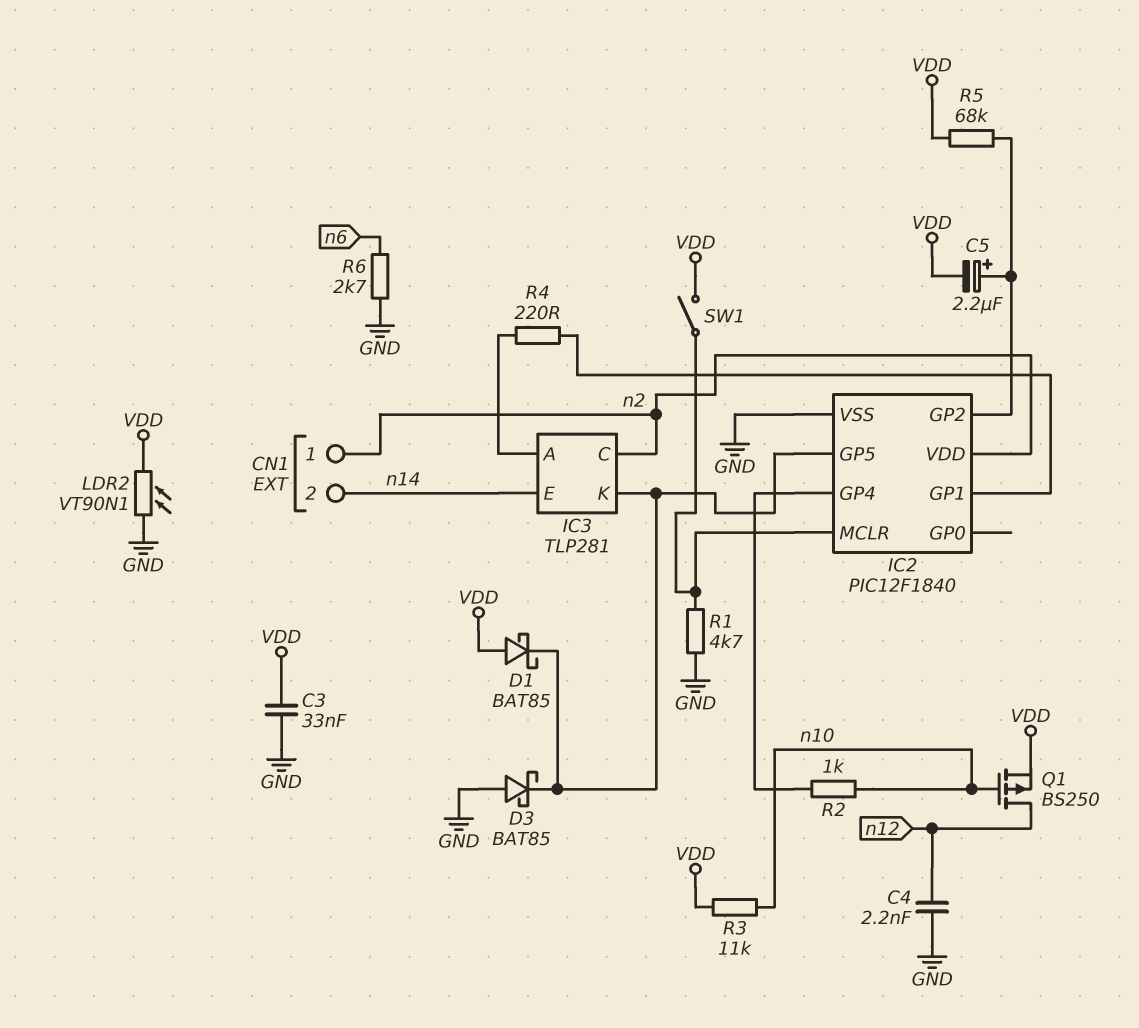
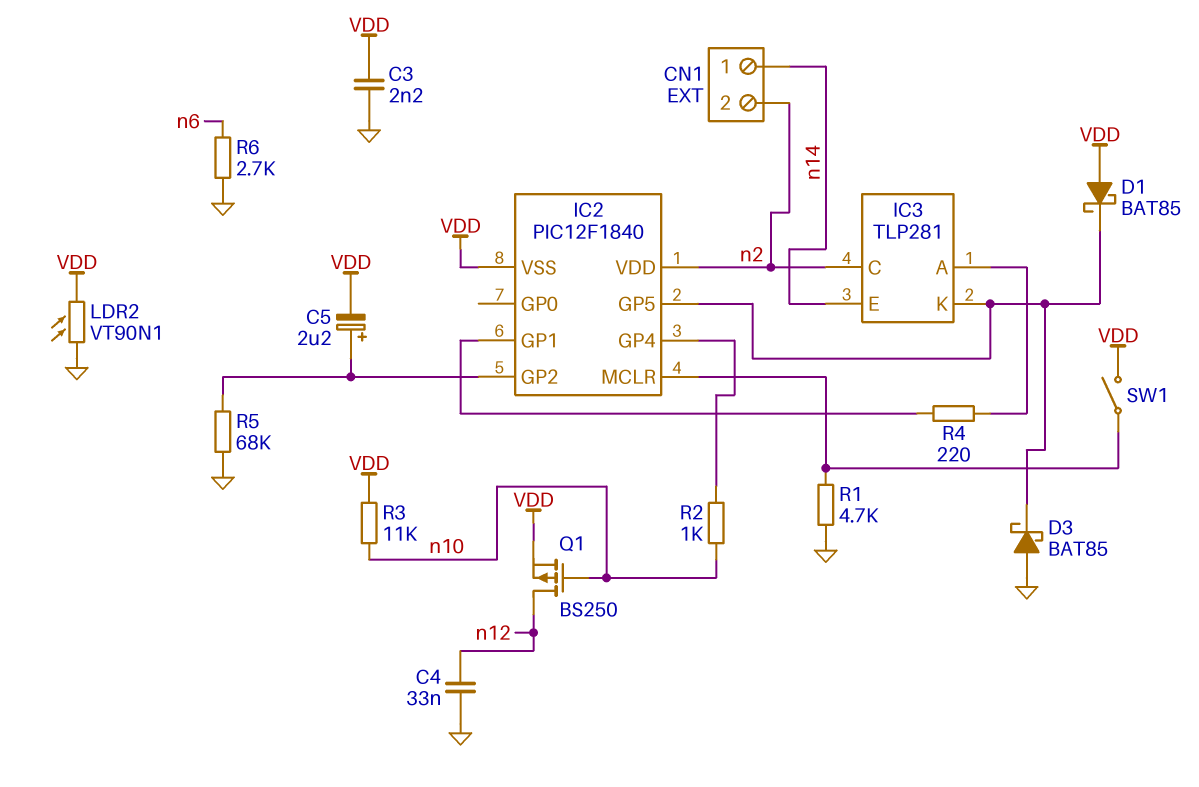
C3: 33nF (GND, VDD) -> 2.2nF (GND, VDD)
C4: 2.2nF (GND, n12) -> 33nF (GND, n12)
CN1 pin 1: n2 -> n14
CN1 pin 2: n14 -> n2
IC2 pin VSS: GND -> VDD
R5: 68k (IC2/GP2, VDD) -> 68k (GND, IC2/GP2)

